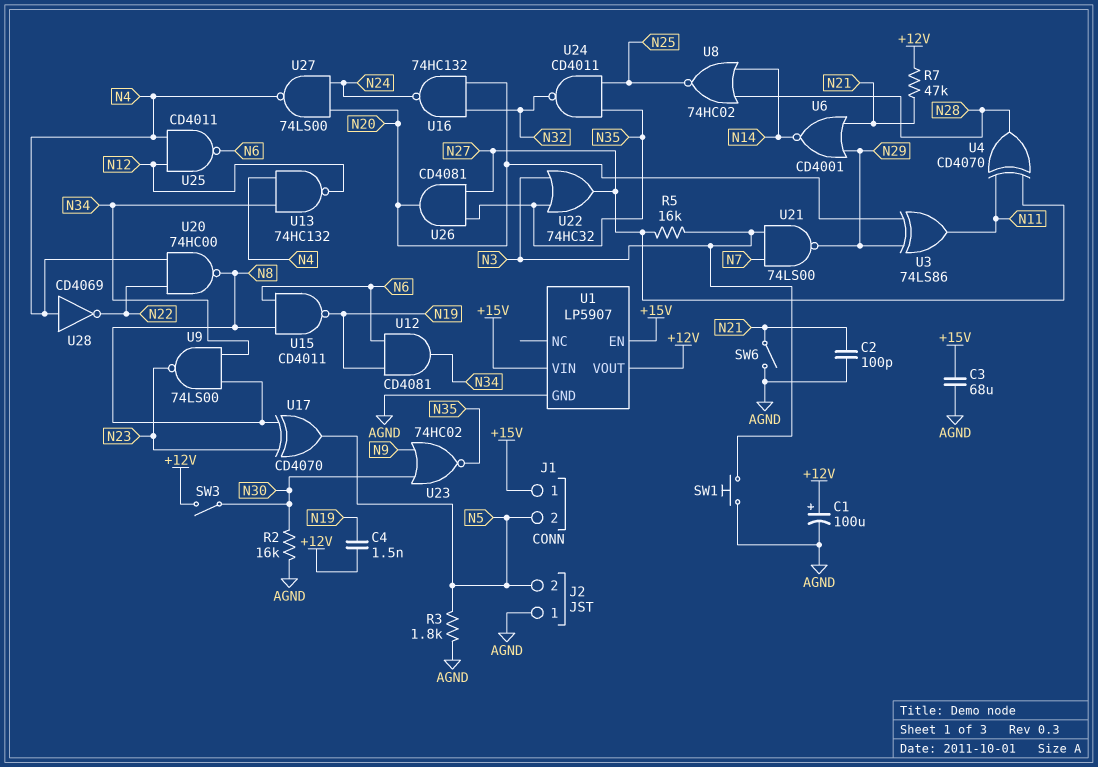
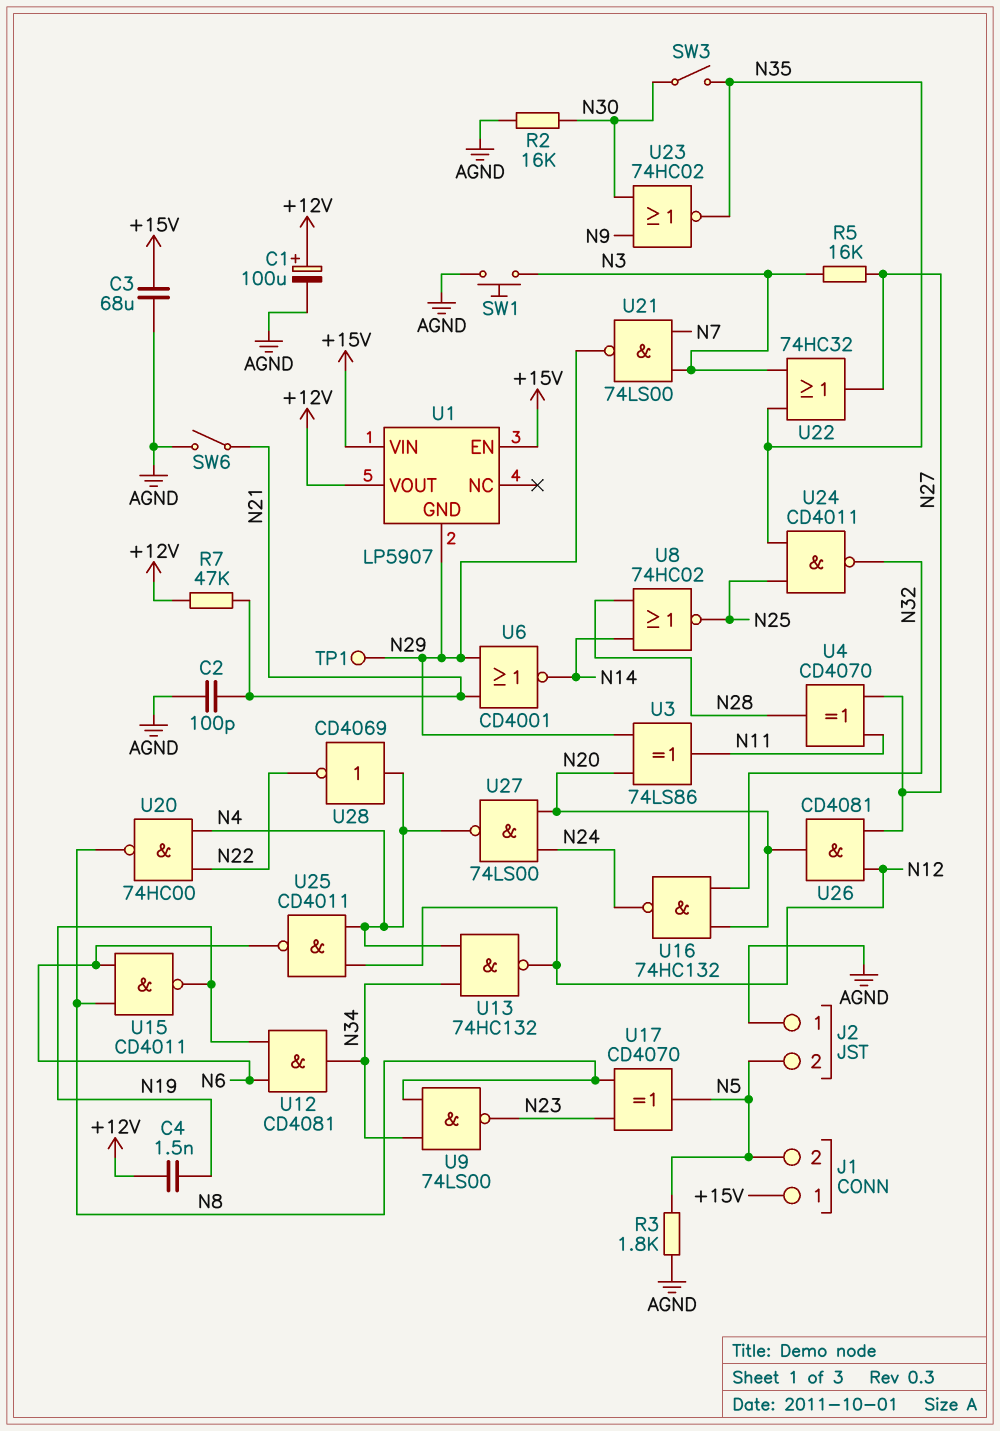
SW3: switch (+12V, N30) -> switch (N30, N35)
TP1: none -> test point (N29)
U1 pin GND: AGND -> N29
U26: AND CD4081 (in N27, in N35, out N20) -> AND CD4081 (in N12, in N27, out N20)

